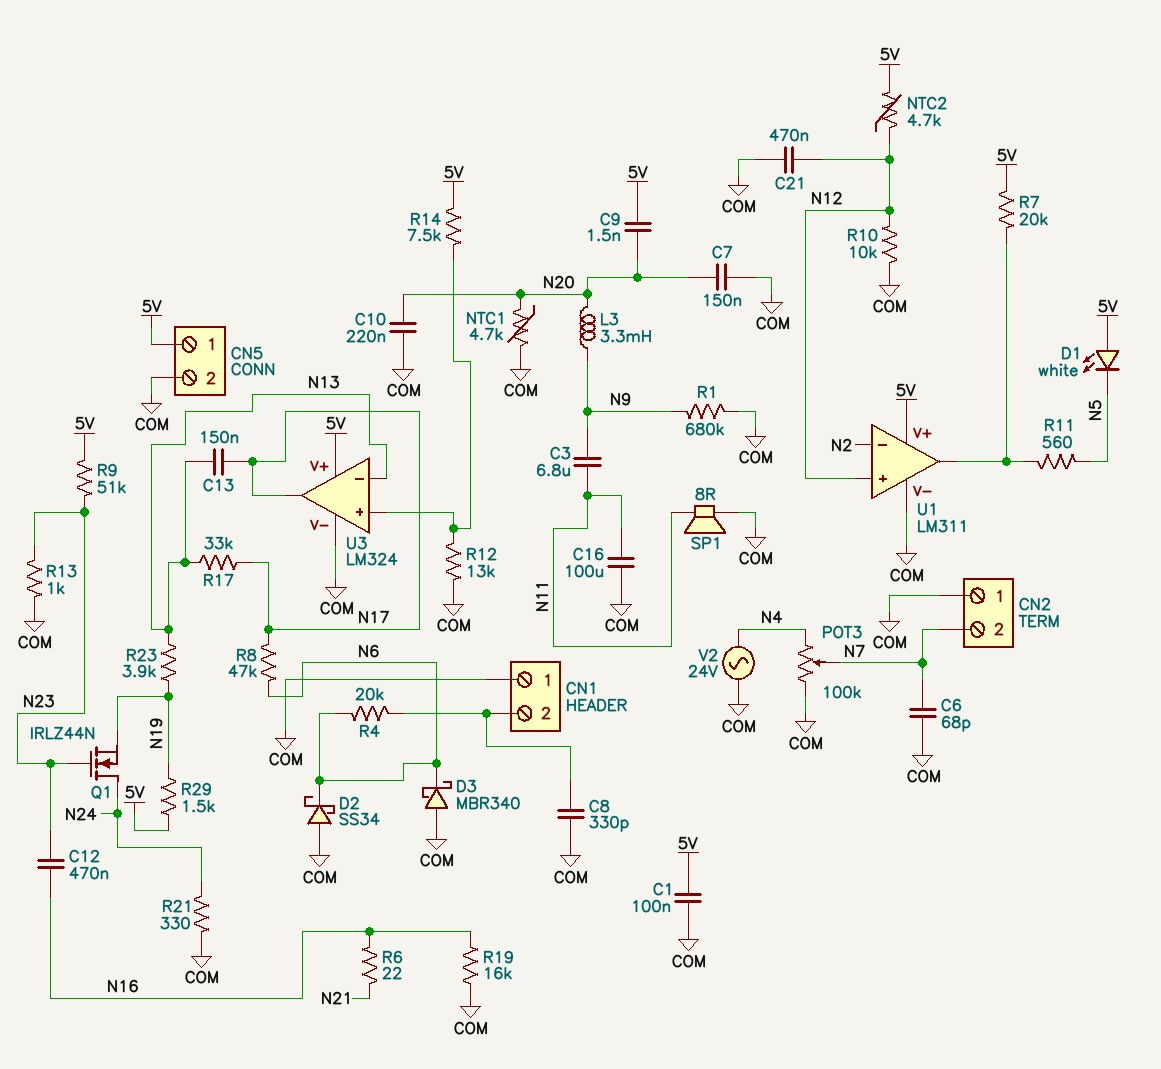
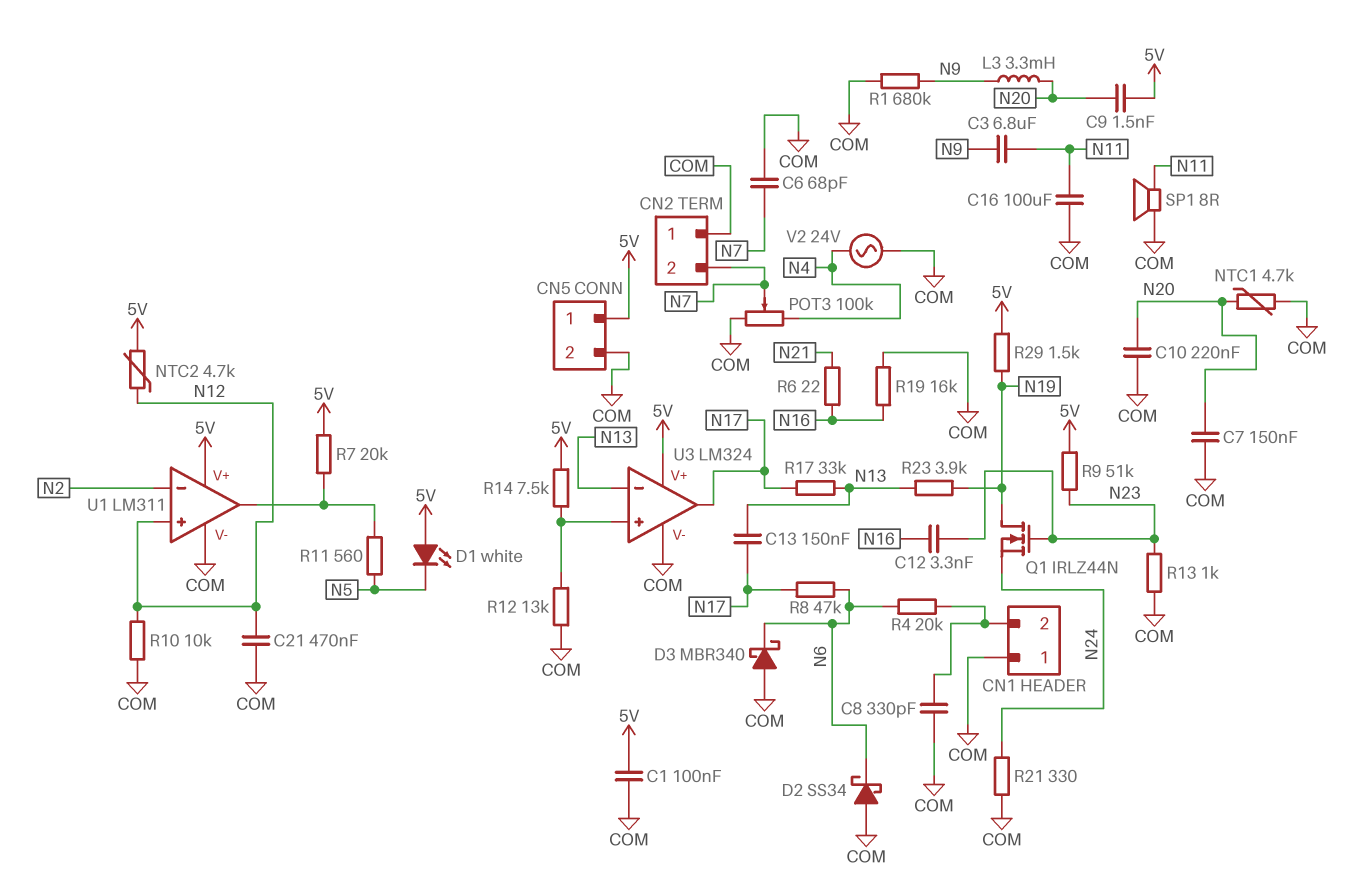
C12: 470nF (N16, N23) -> 3.3nF (N16, N23)
Q1: NMOS IRLZ44N (G N23, D N24, S N19) -> NMOS IRLZ44N (G N23, D N19, S N24)

